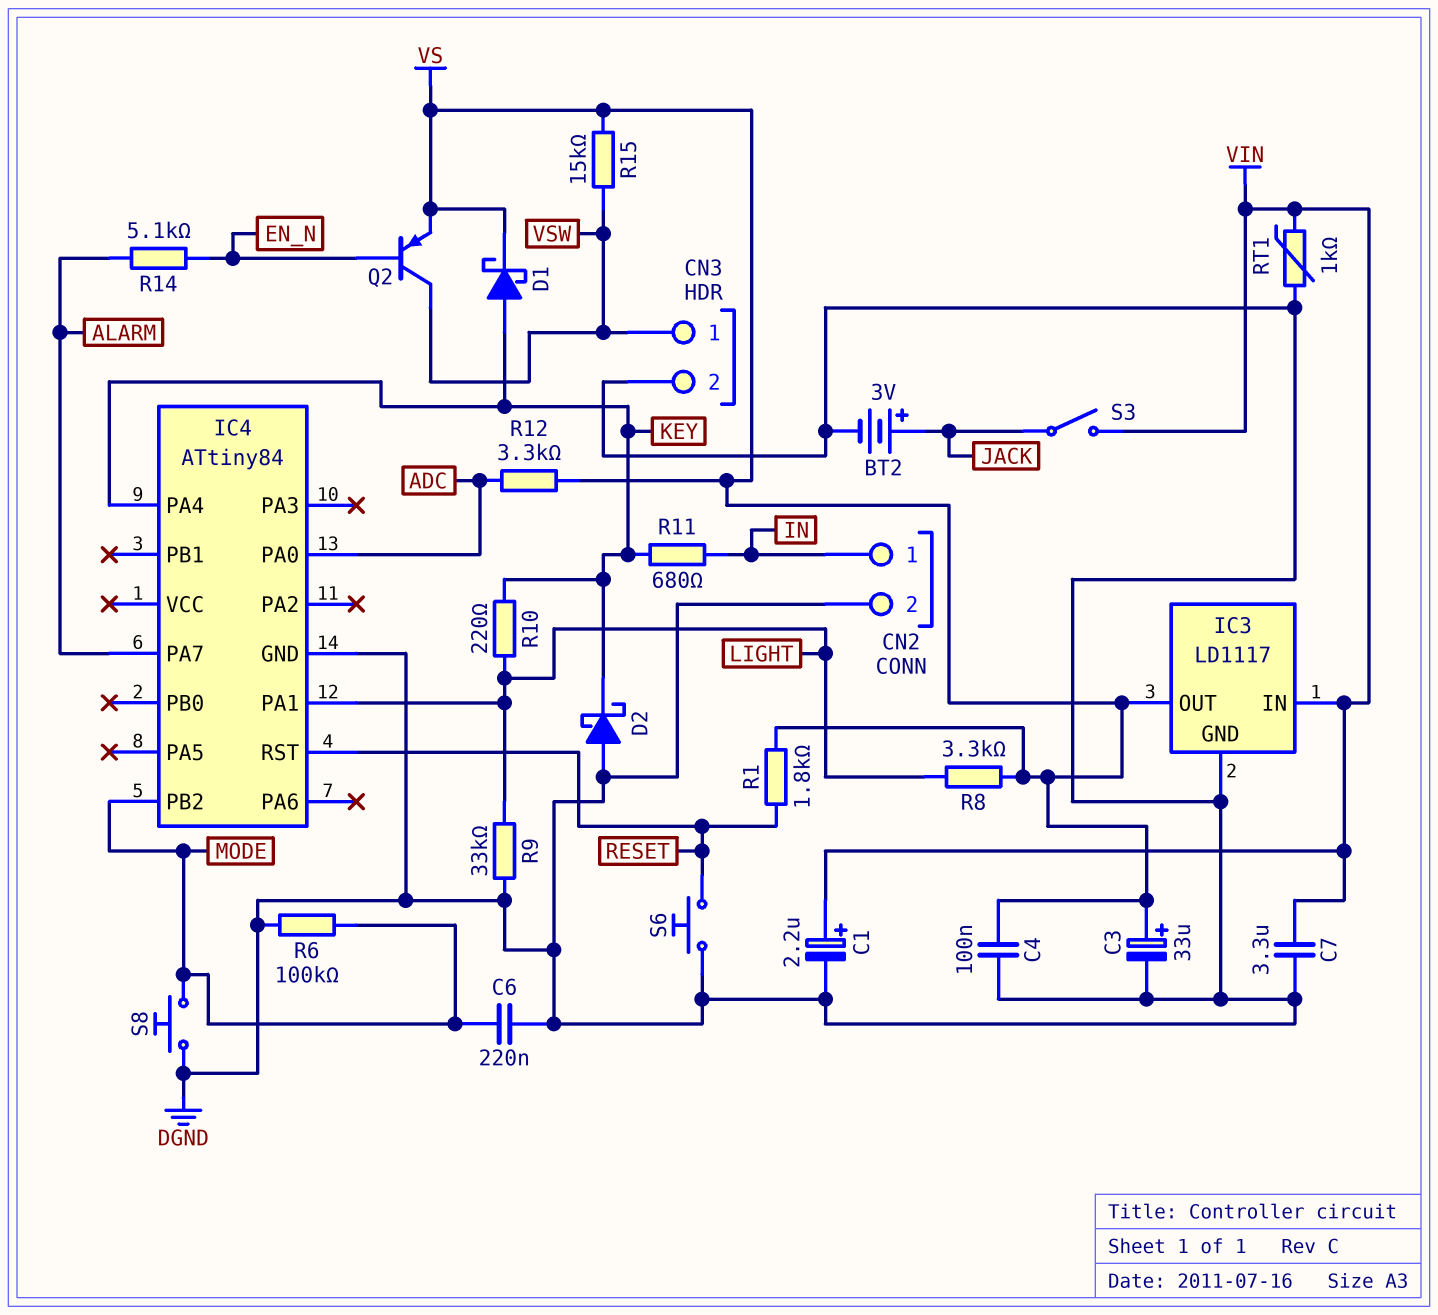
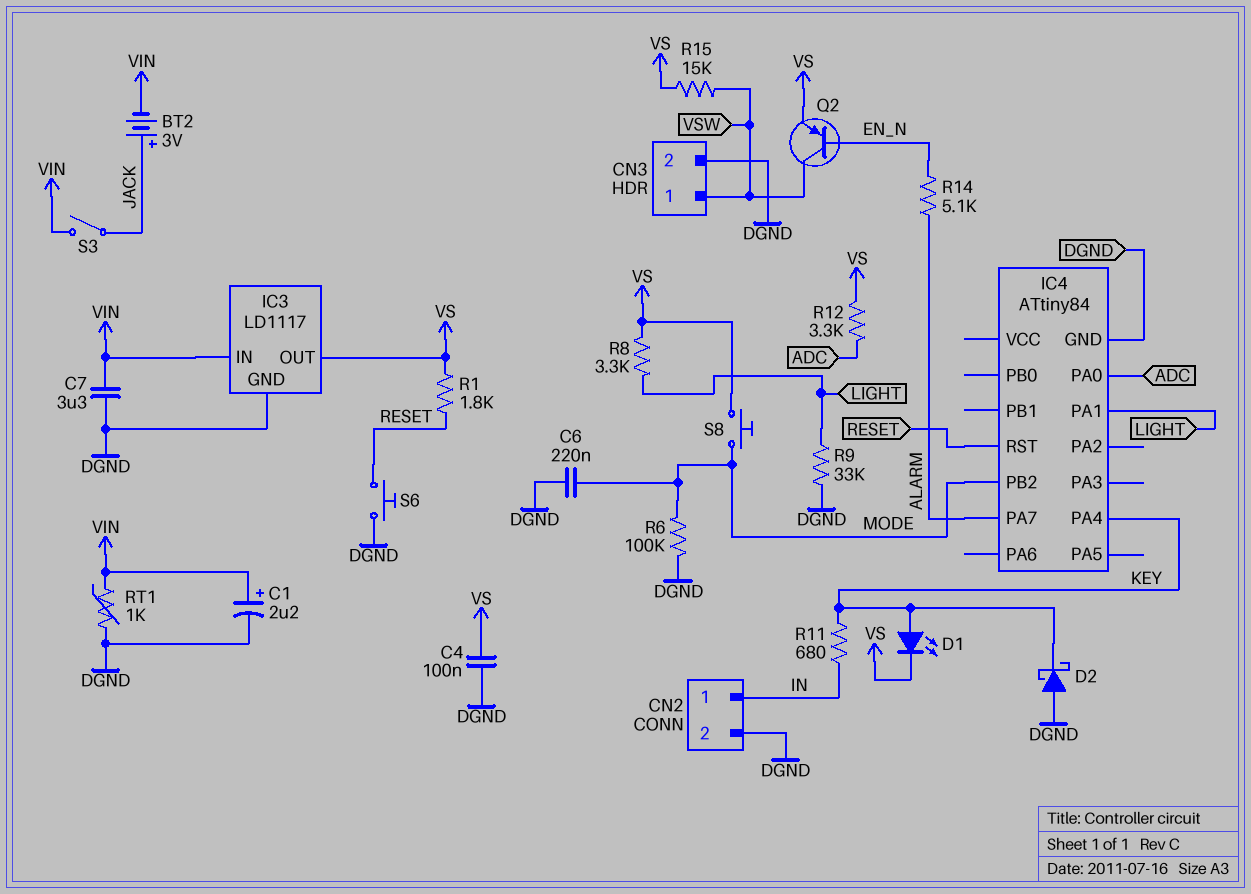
BT2: 3V (plus JACK, minus DGND) -> 3V (plus JACK, minus VIN)
C3: 33uF (plus VS, minus DGND) -> none
D1: schottky (A KEY, K VS) -> LED (A KEY, K VS)
R10: 220 (KEY, LIGHT) -> none
S8: button (DGND, MODE) -> button (MODE, VS)

